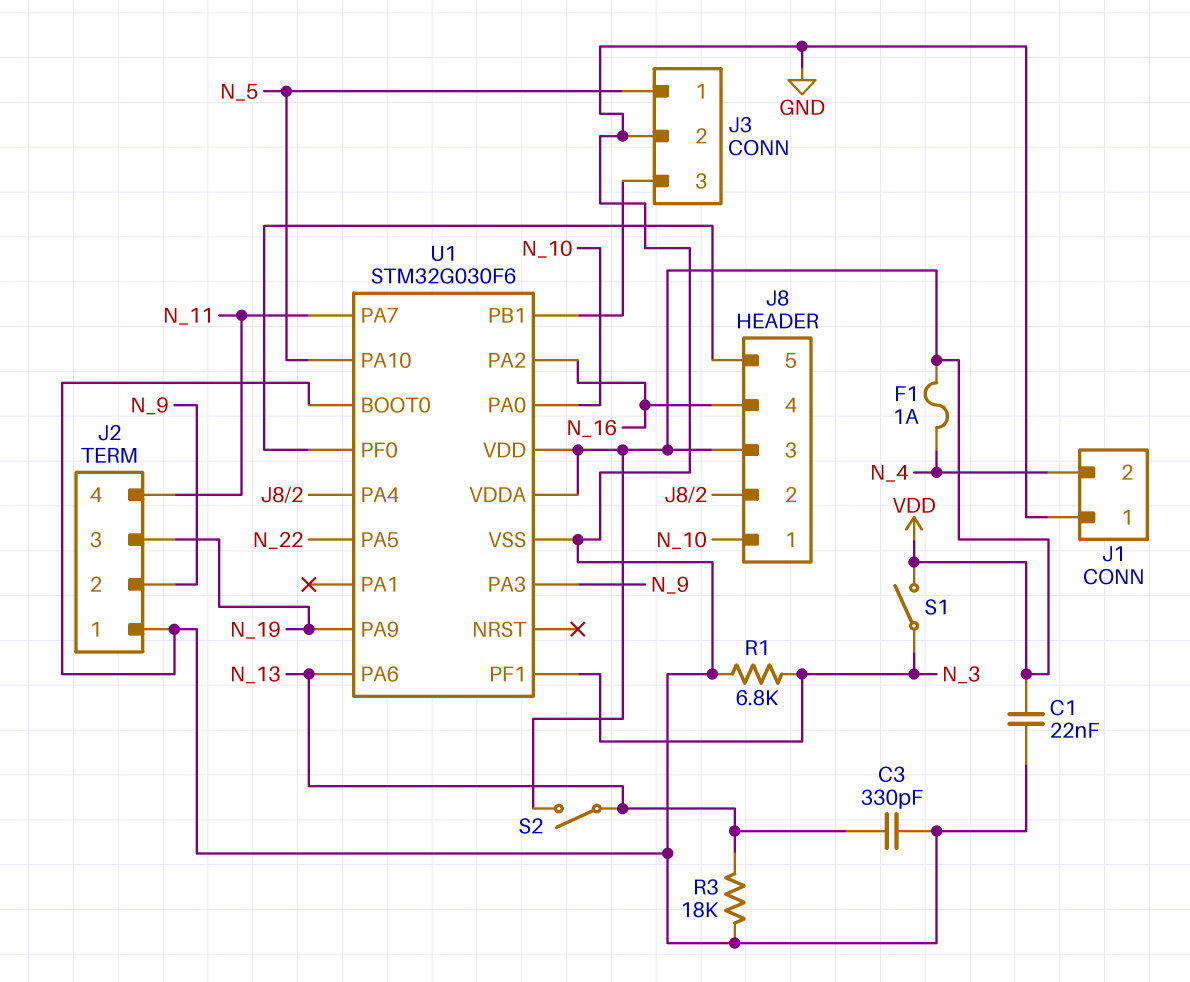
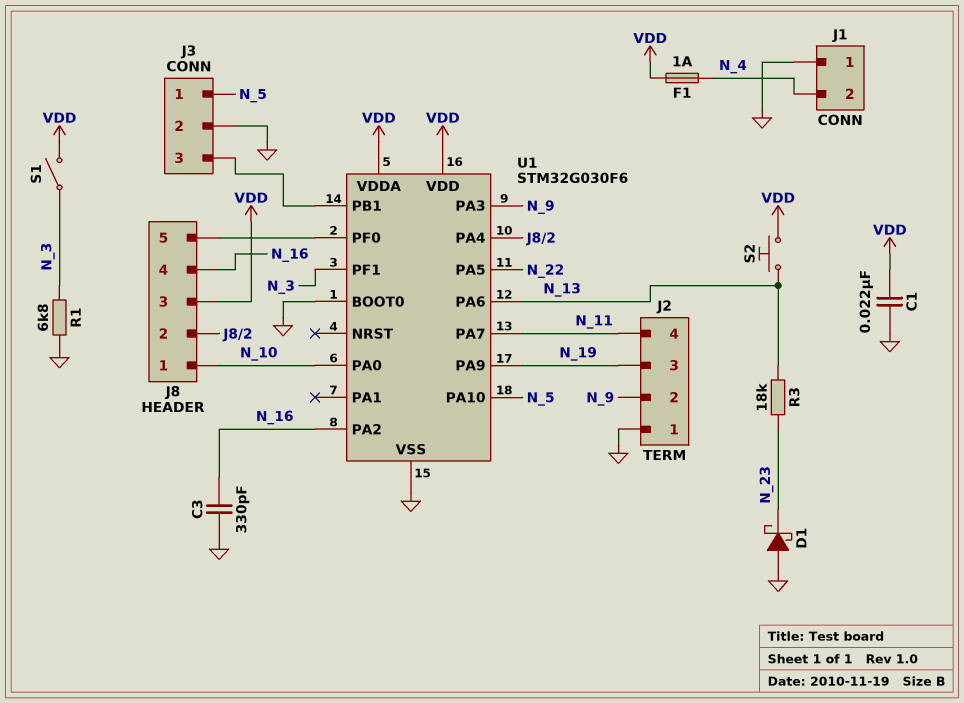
C3: 330pF (GND, N_13) -> 330pF (GND, N_16)
D1: none -> schottky (A GND, K N_23)
R3: 18k (GND, N_13) -> 18k (N_13, N_23)
S2: switch (N_13, VDD) -> button (N_13, VDD)

